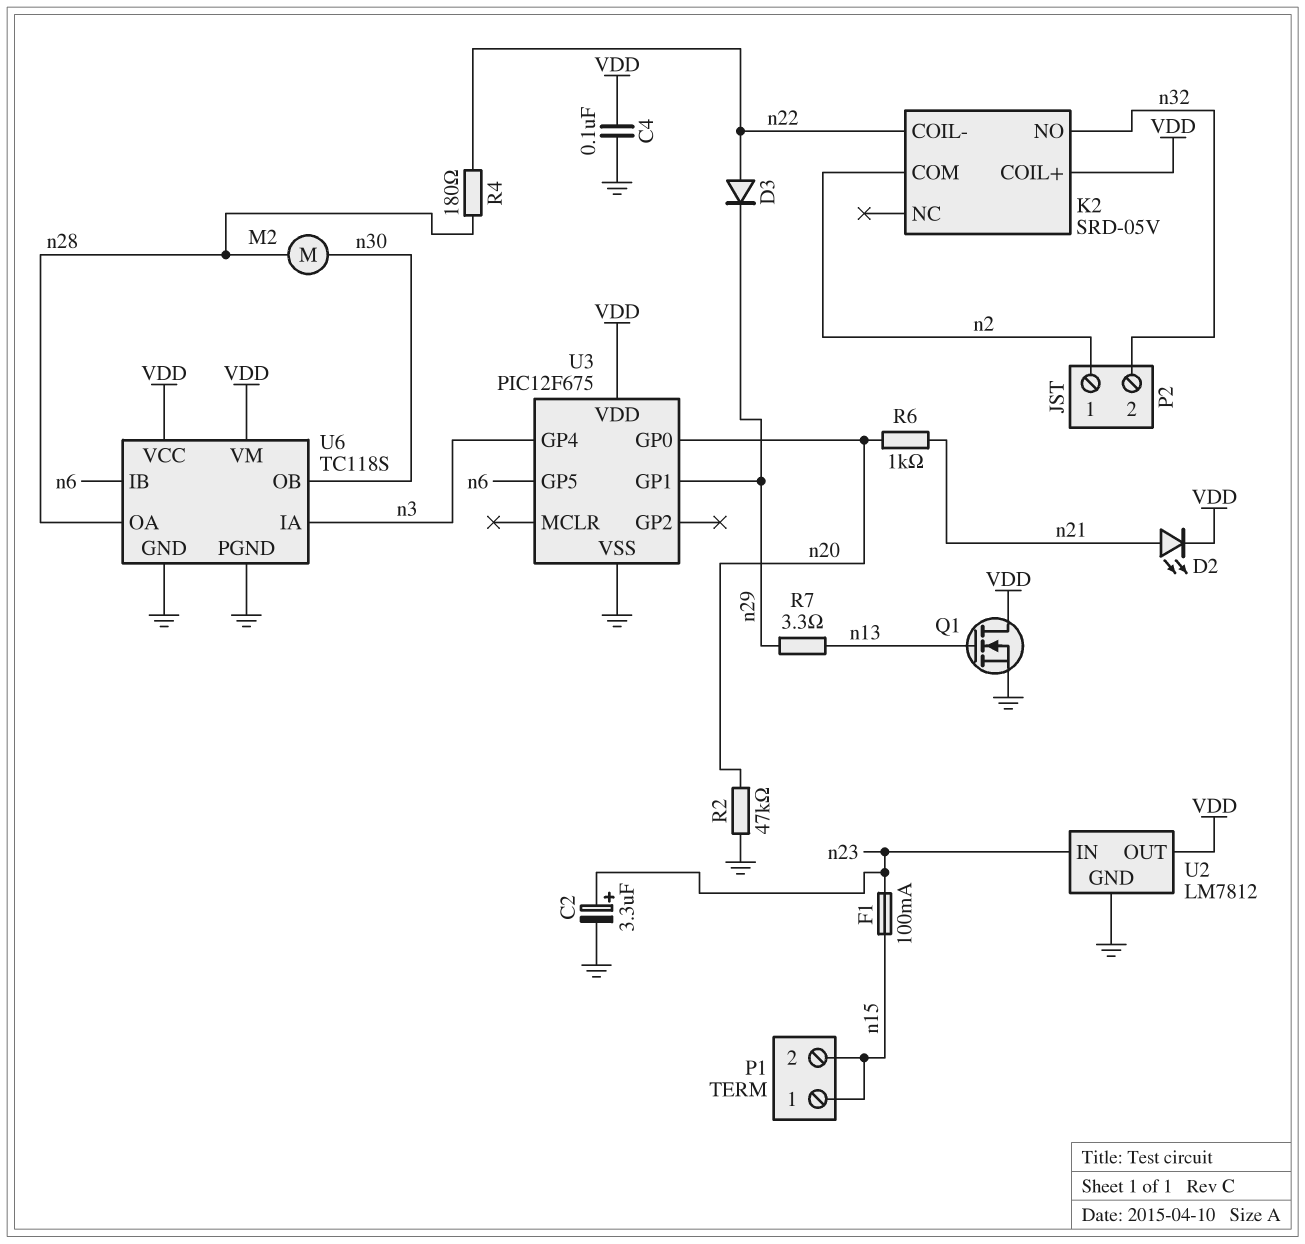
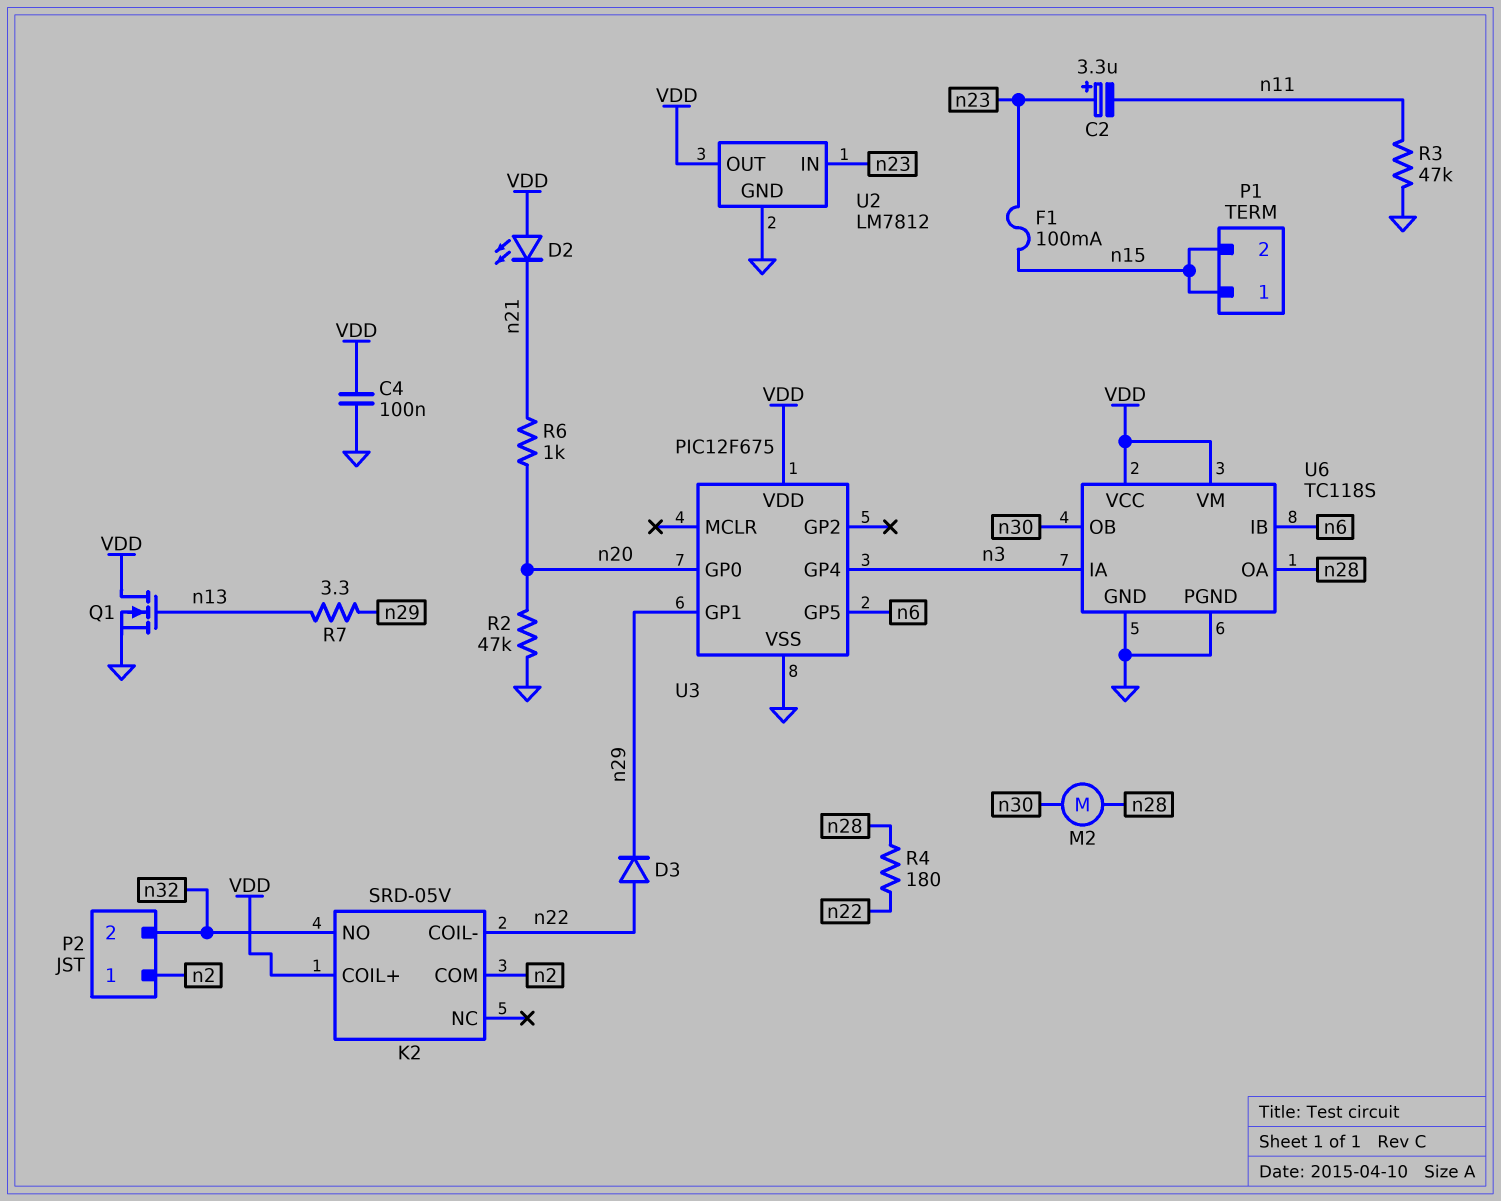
C2: 3.3uF (plus n23, minus GND) -> 3.3uF (plus n23, minus n11)
D2: LED (A n21, K VDD) -> LED (A VDD, K n21)
R3: none -> 47k (GND, n11)

